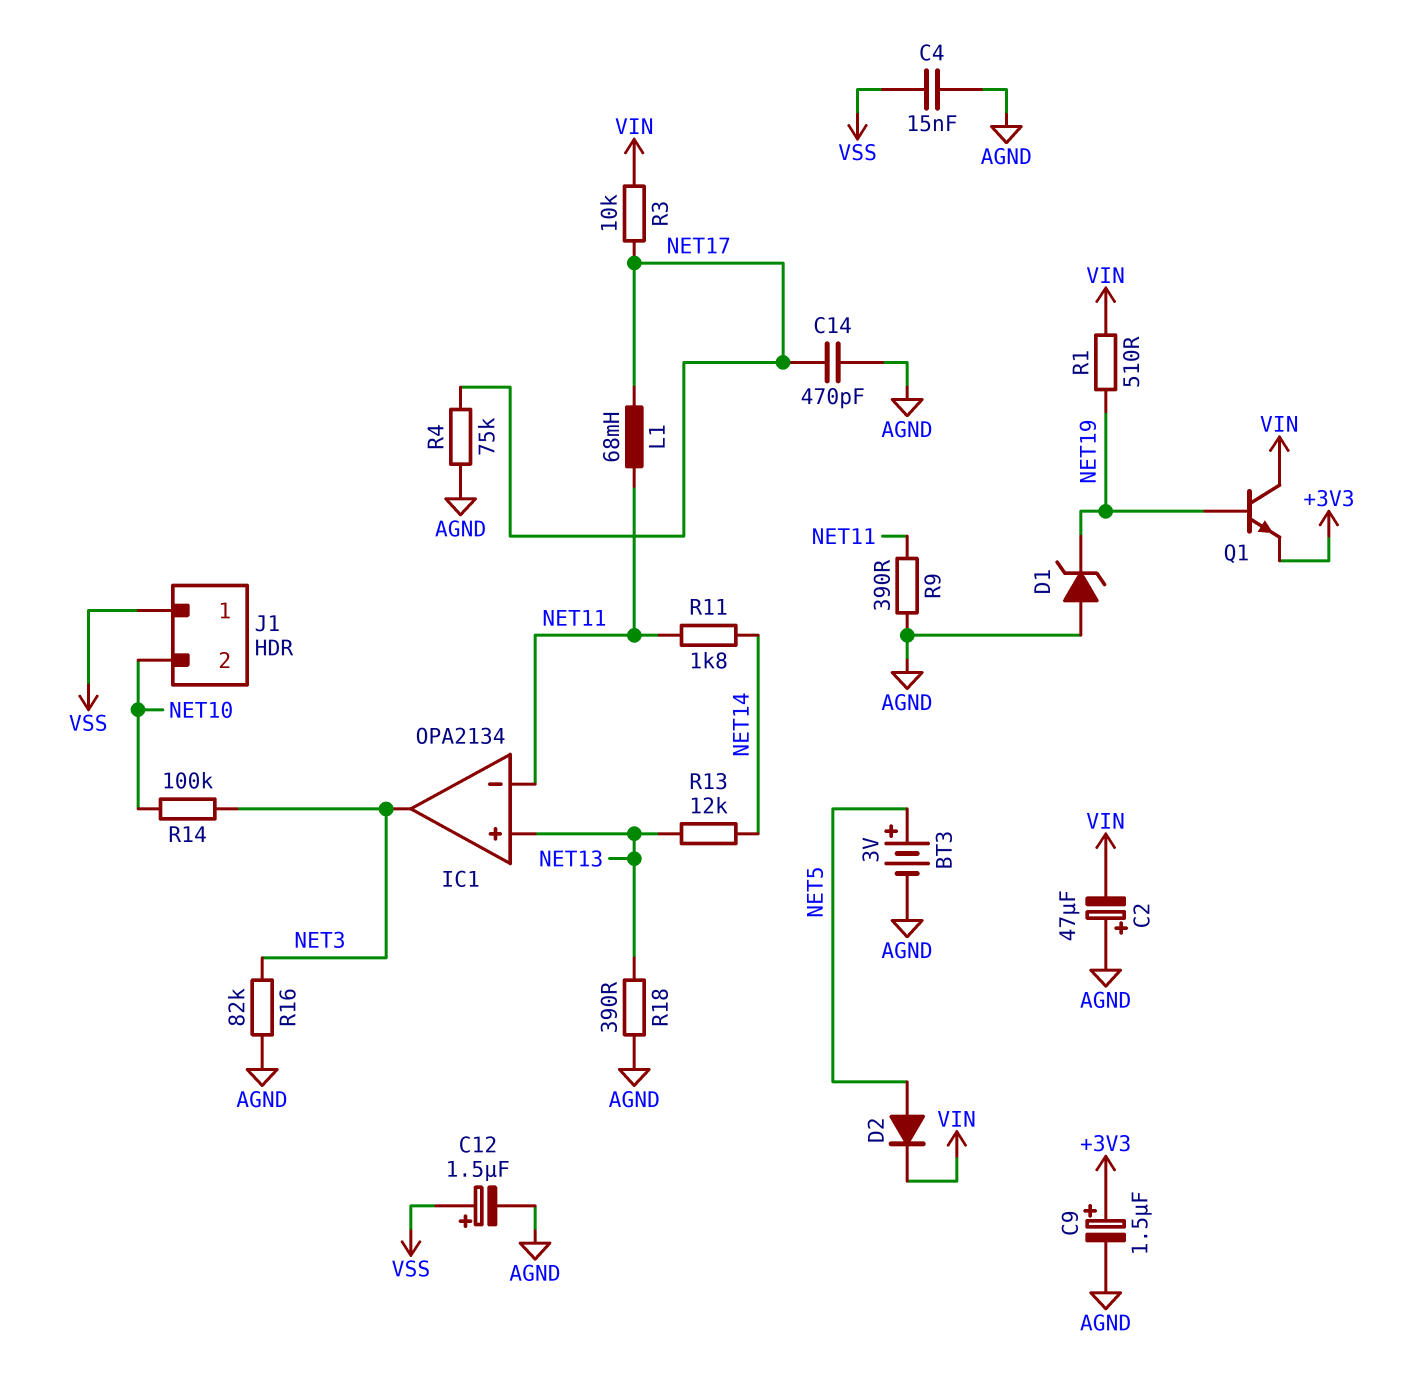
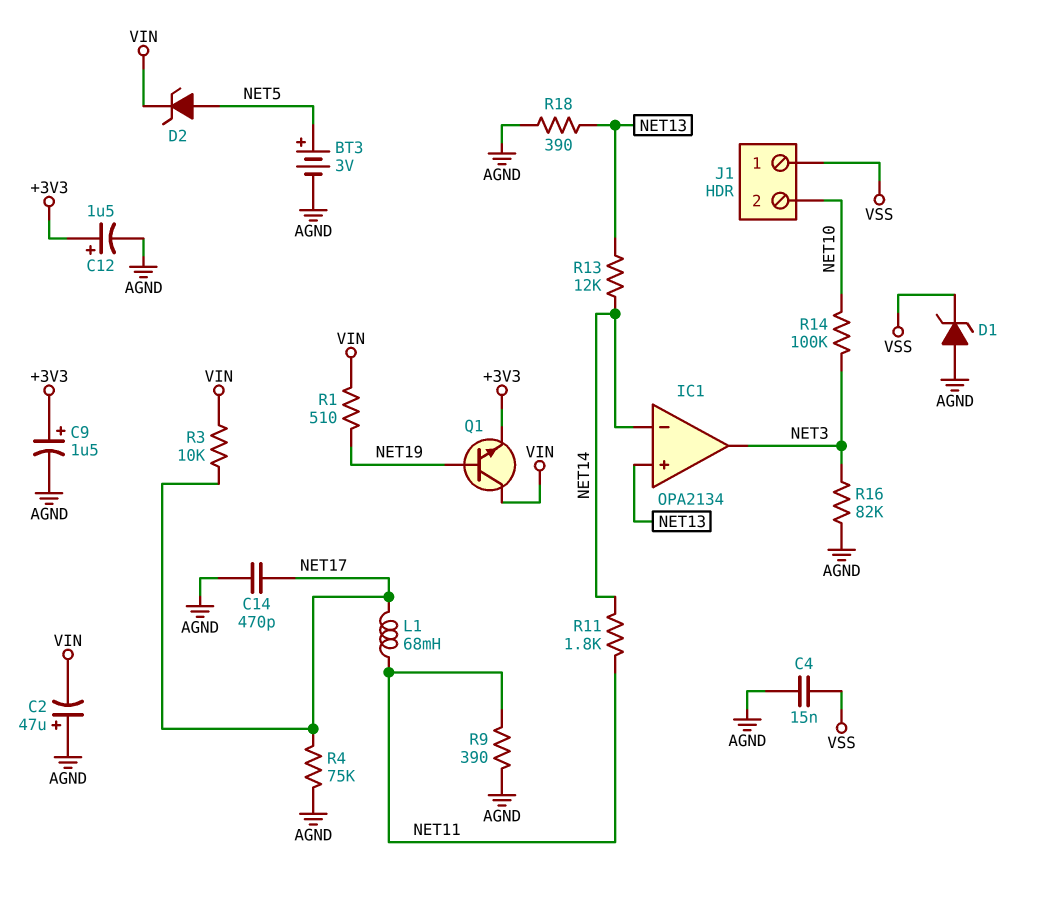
C12: 1.5uF (plus VSS, minus AGND) -> 1.5uF (plus +3V3, minus AGND)
D1: zener (A AGND, K NET19) -> zener (A AGND, K VSS)
D2: diode (A NET5, K VIN) -> zener (A NET5, K VIN)
IC1 pin in-: NET11 -> NET14

